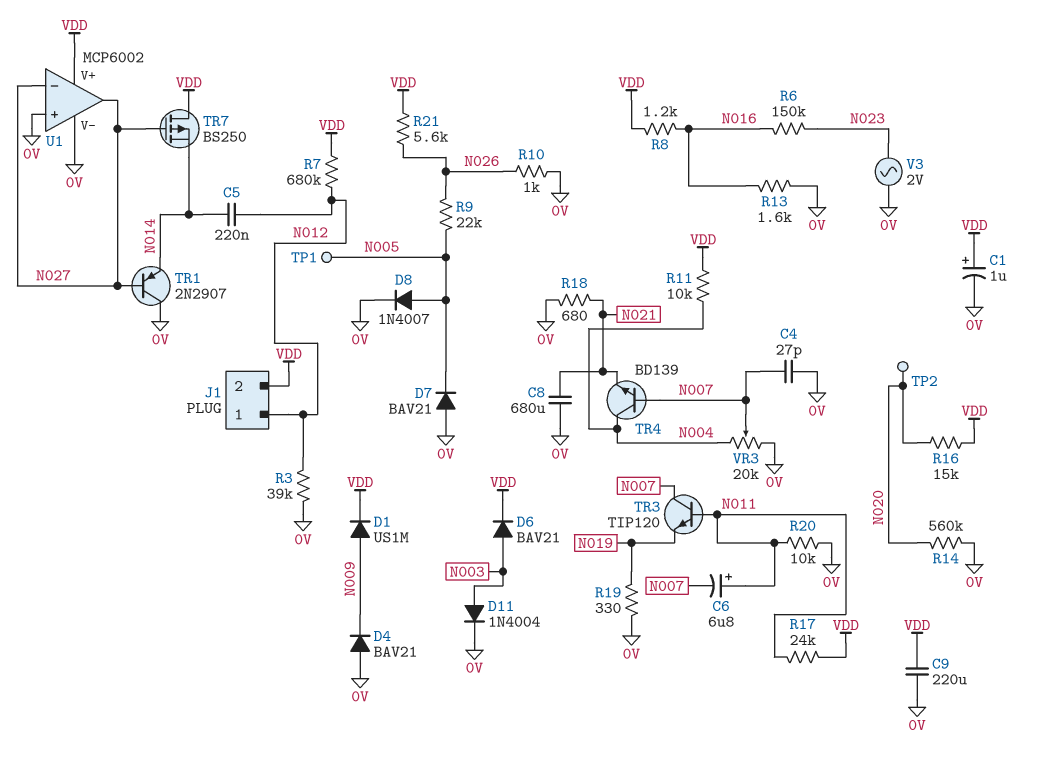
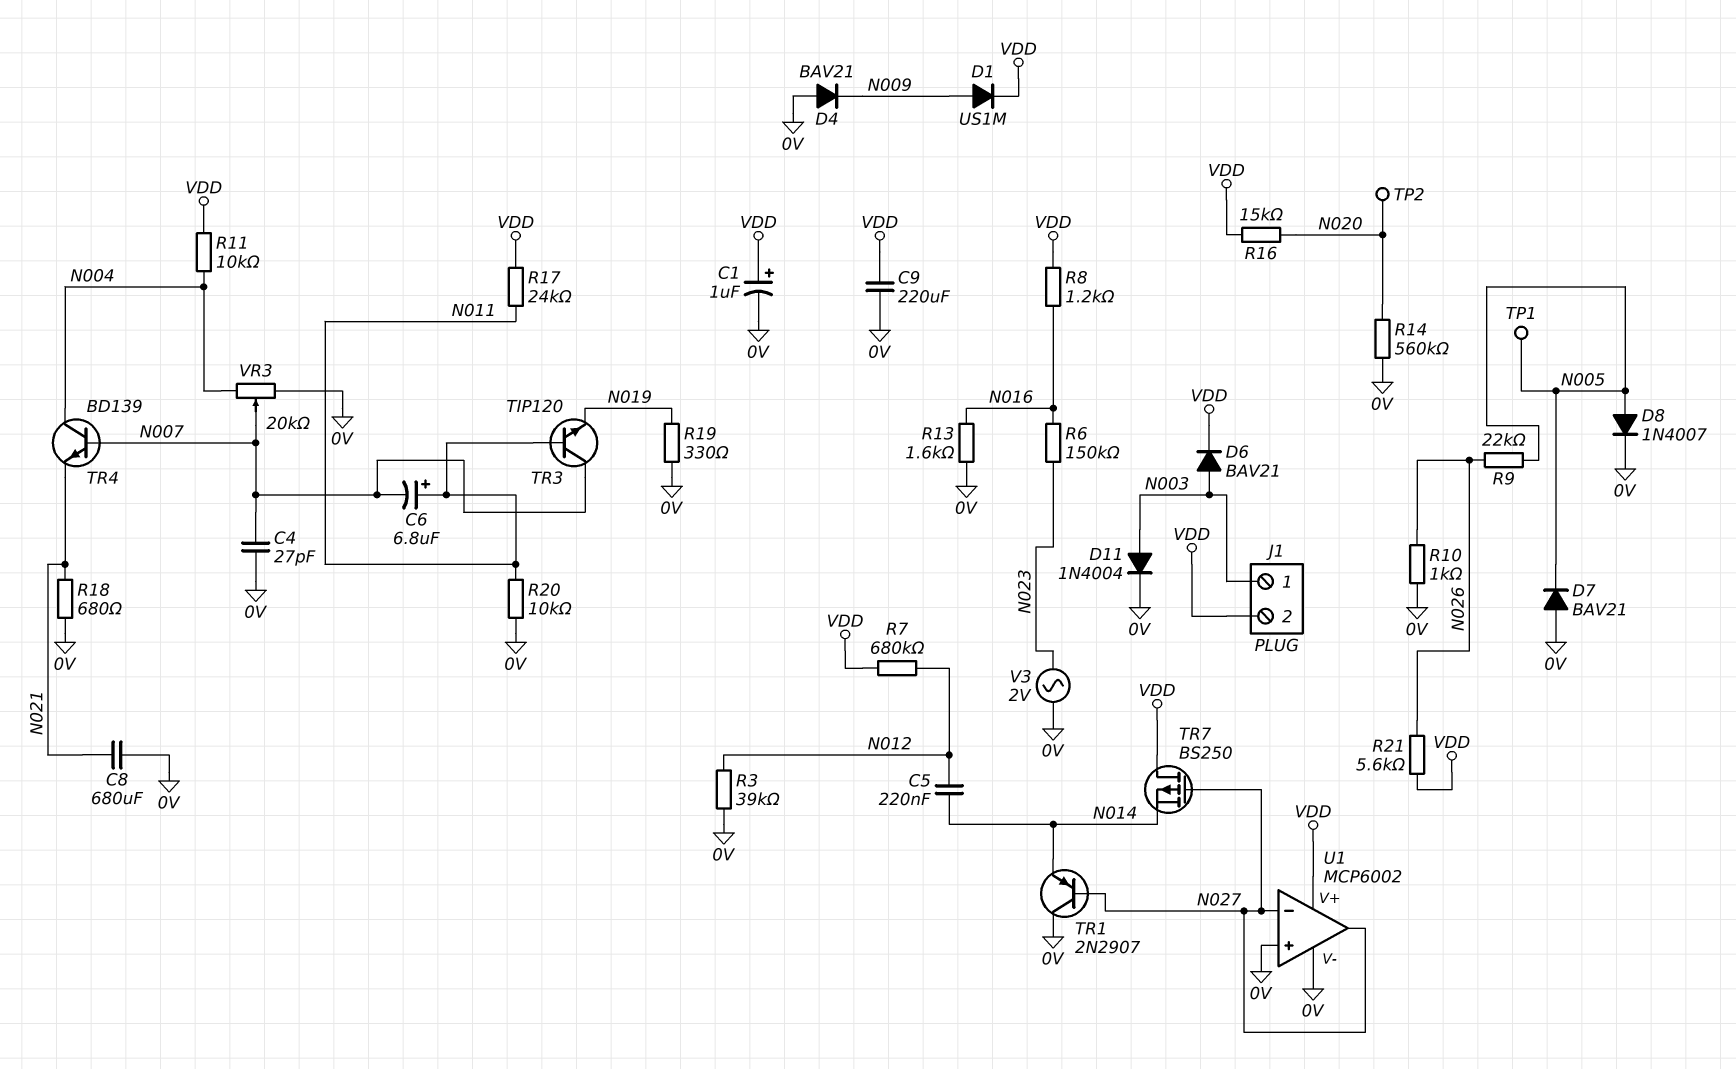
J1 pin 1: N012 -> N003

